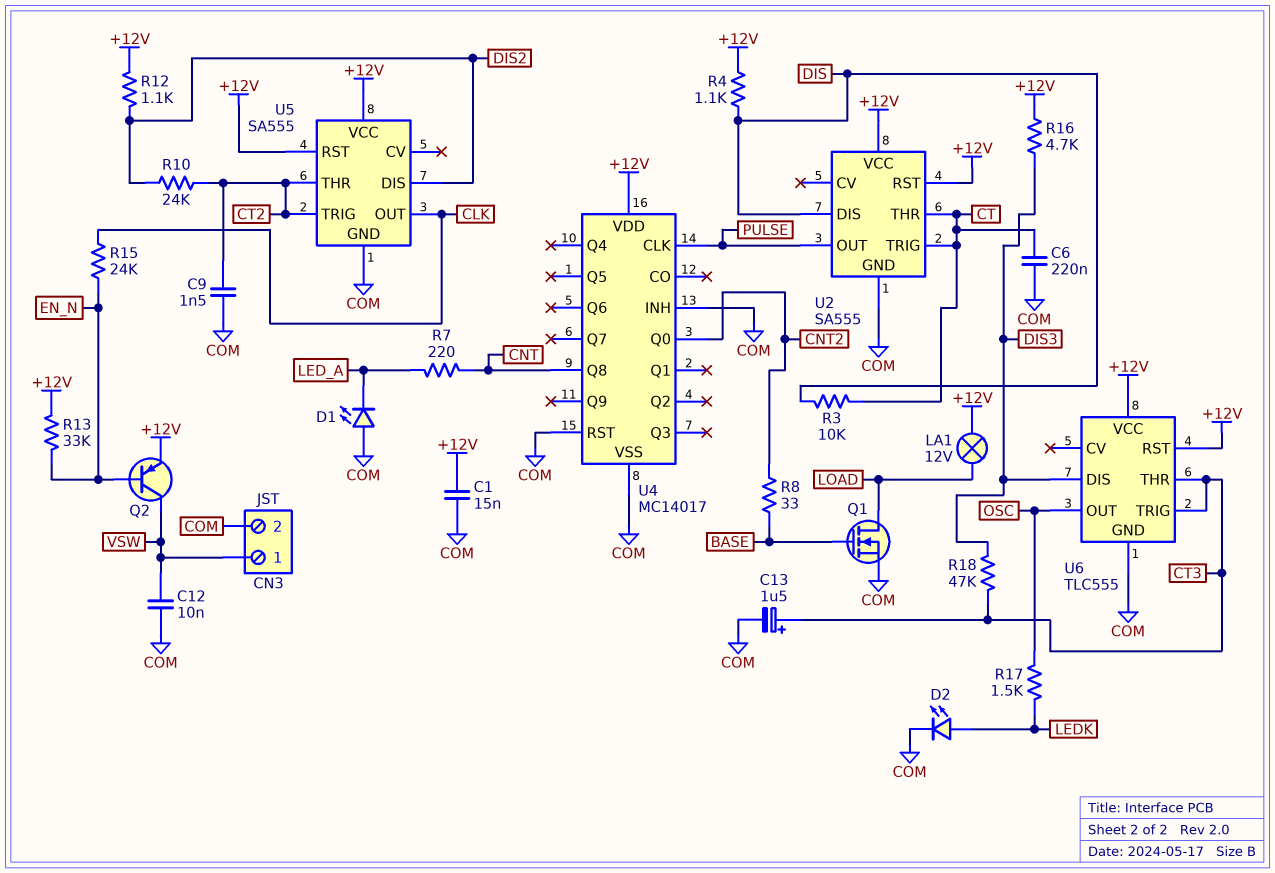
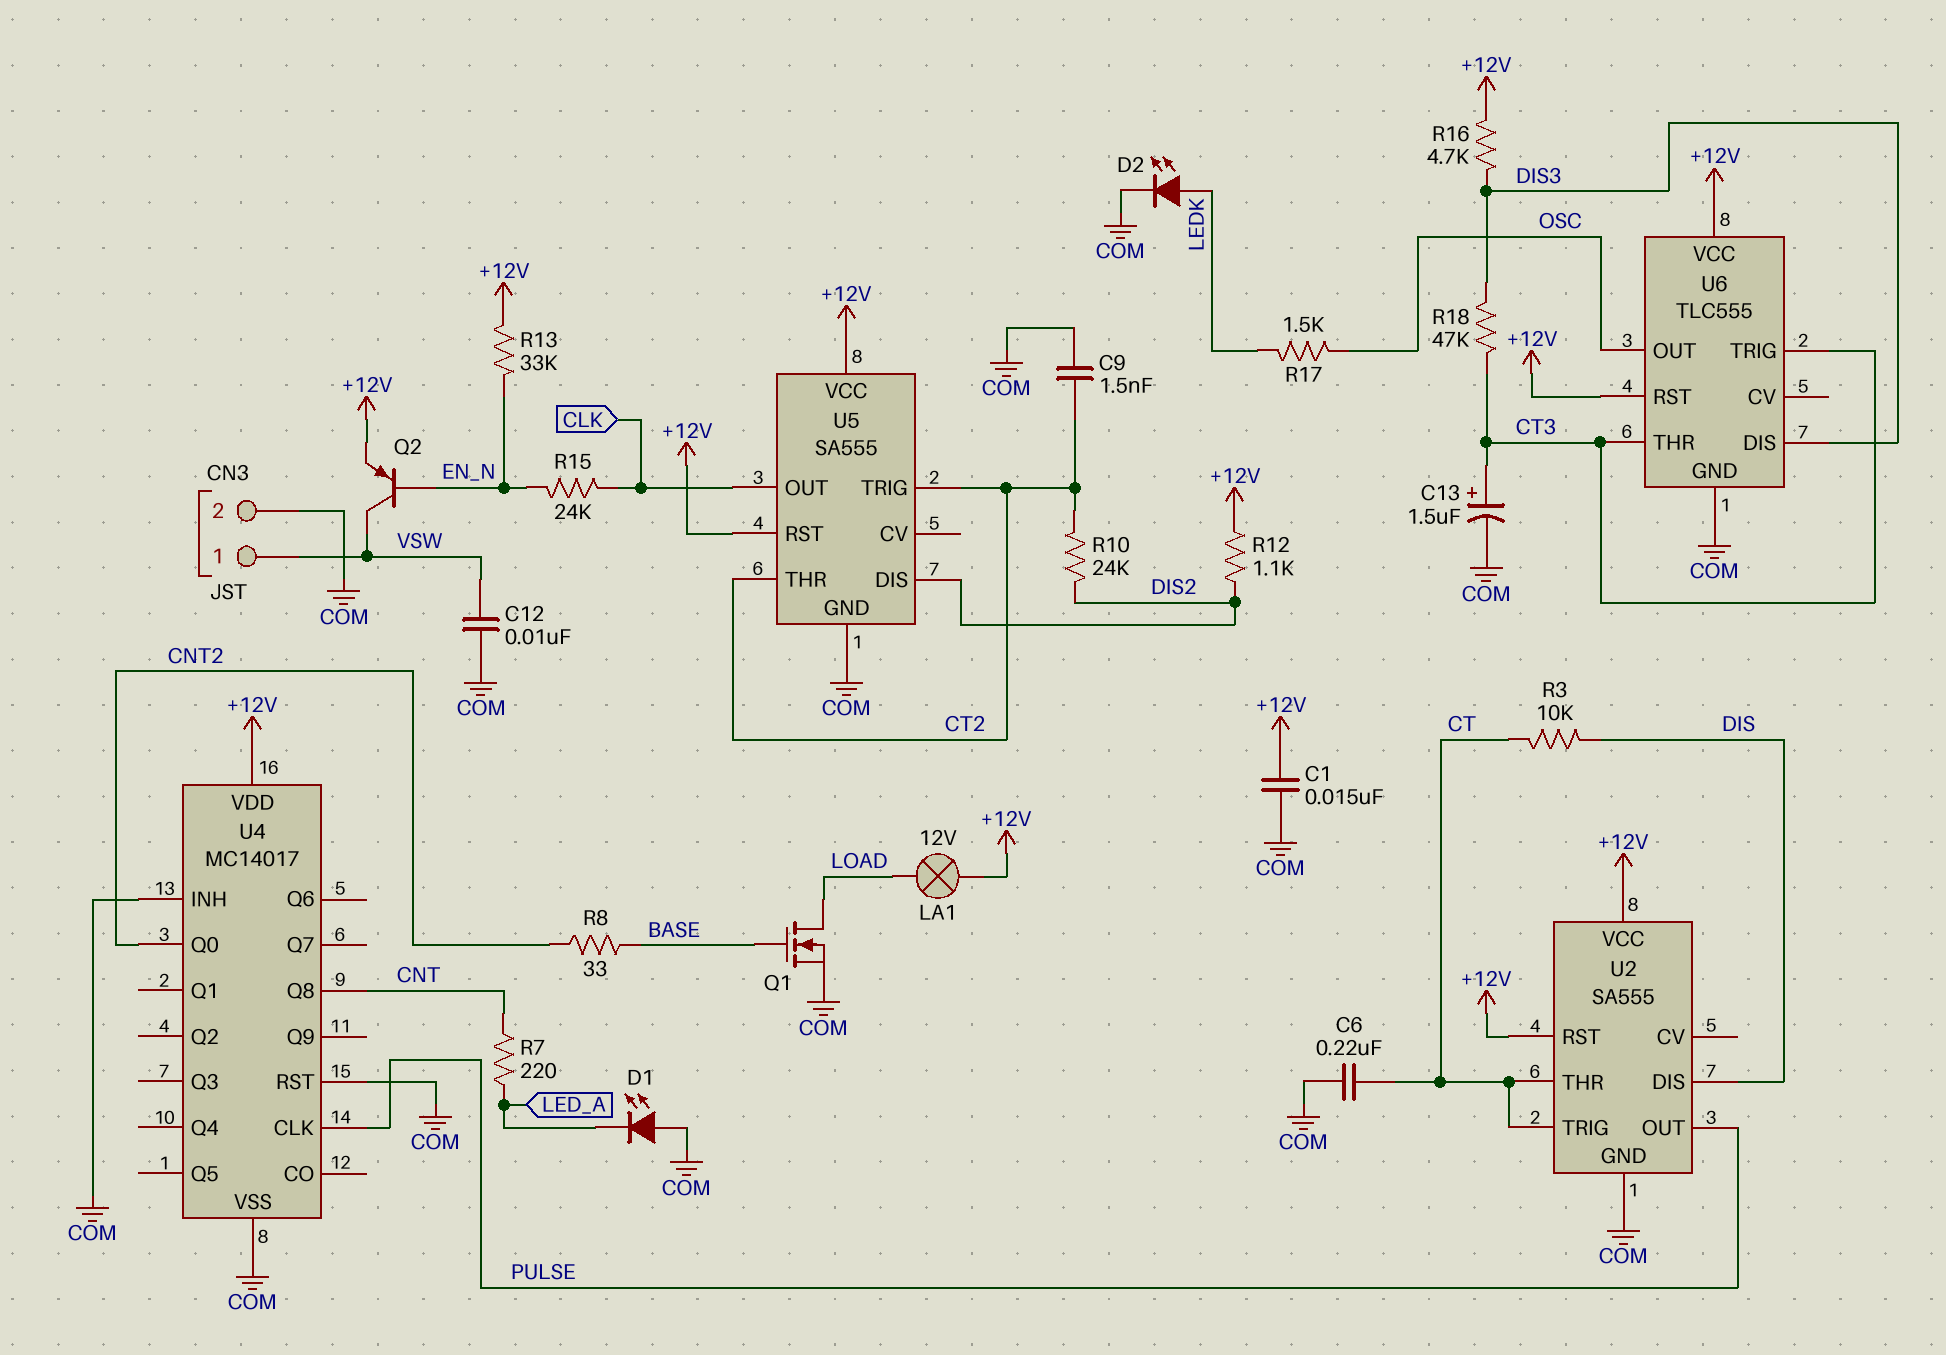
R4: 1.1k (+12V, DIS) -> none

